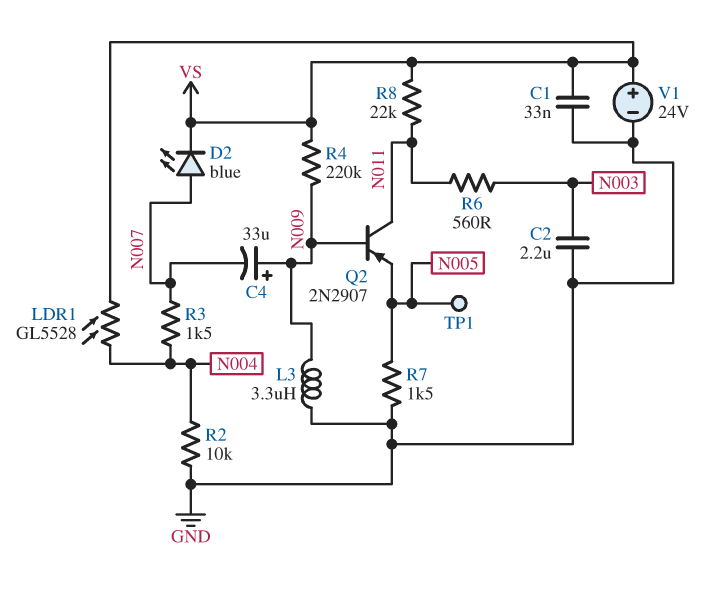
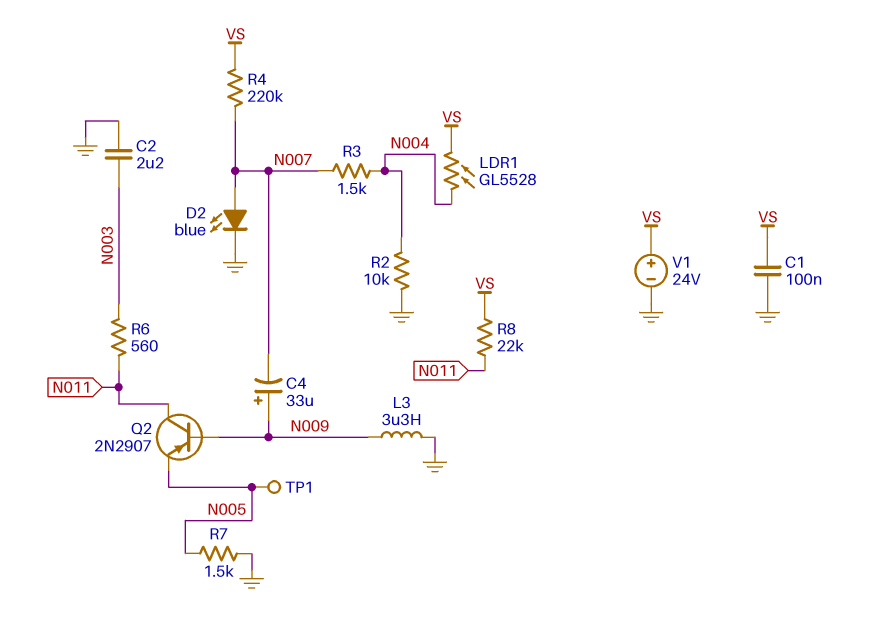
C1: 33nF (GND, VS) -> 100nF (GND, VS)
D2: LED blue (A N007, K VS) -> LED blue (A N007, K GND)
R4: 220k (N009, VS) -> 220k (N007, VS)

